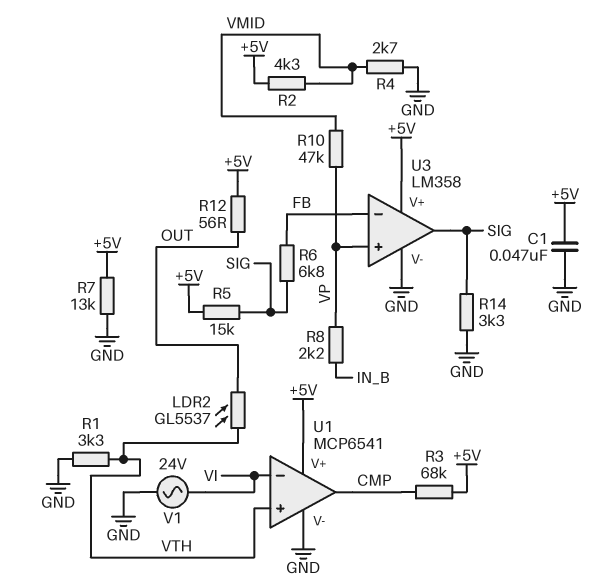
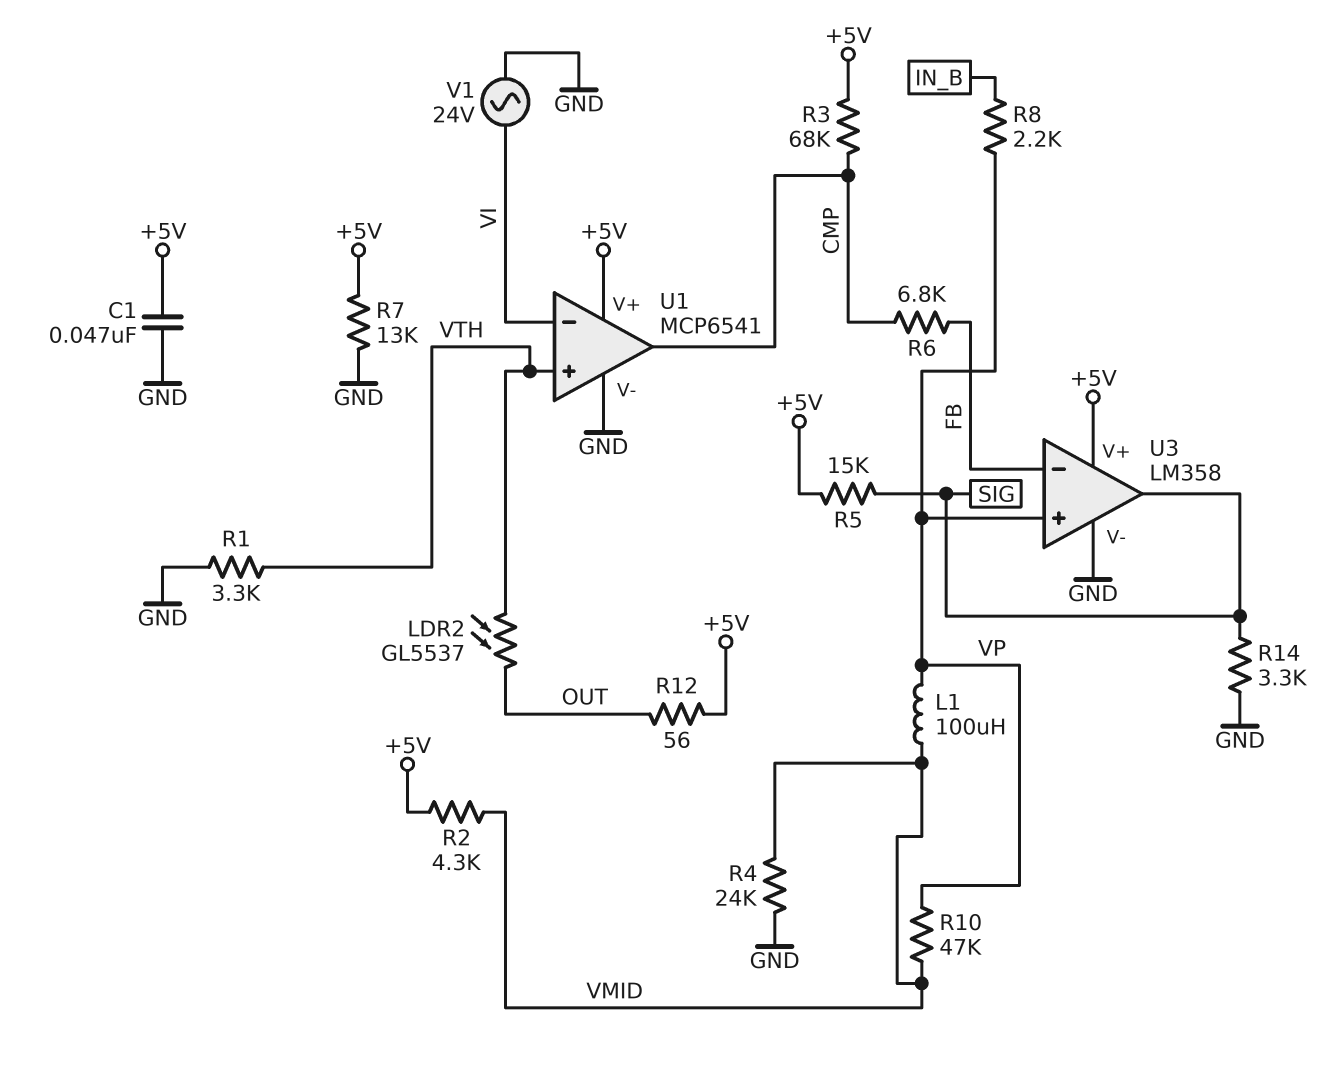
L1: none -> 100uH (VMID, VP)
R4: 2.7k (GND, VMID) -> 24k (GND, VMID)
R6: 6.8k (FB, SIG) -> 6.8k (CMP, FB)

